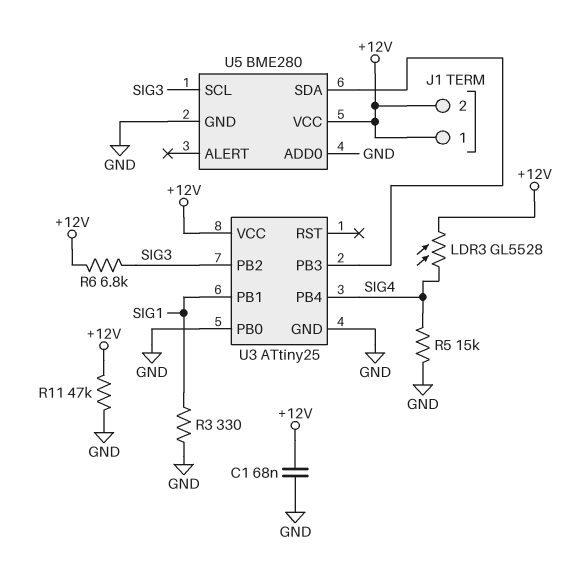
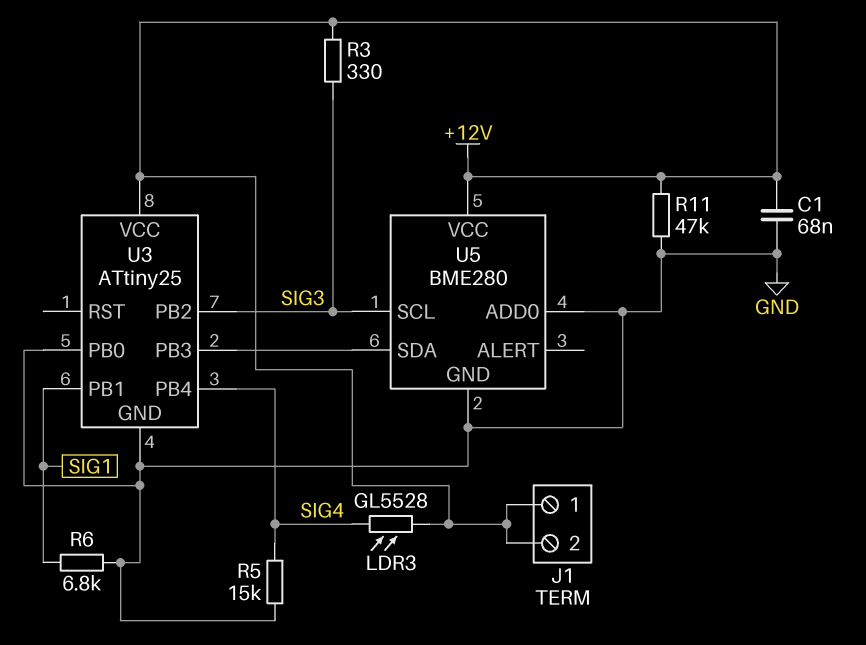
R3: 330 (GND, SIG1) -> 330 (+12V, SIG3)
R6: 6.8k (+12V, SIG3) -> 6.8k (GND, SIG1)

